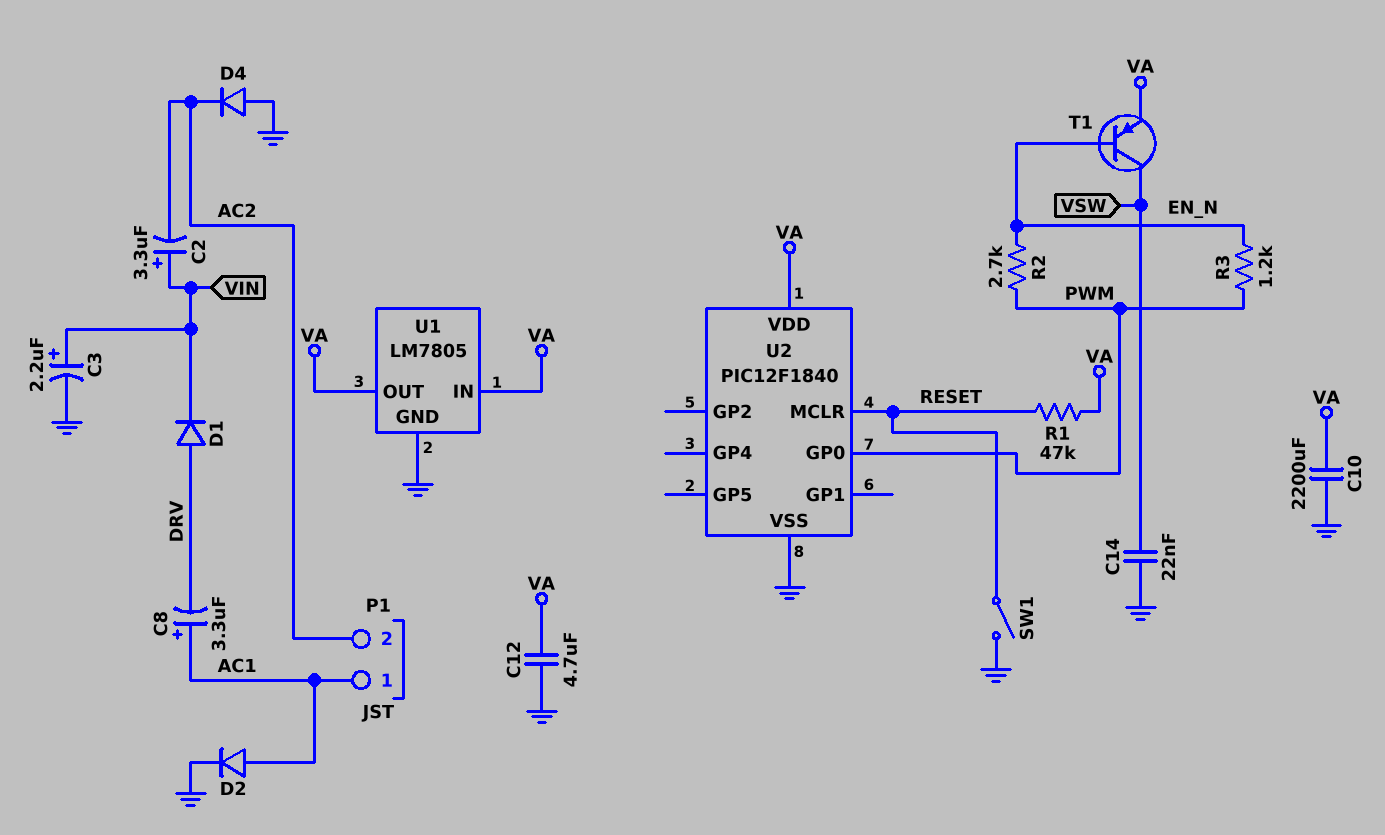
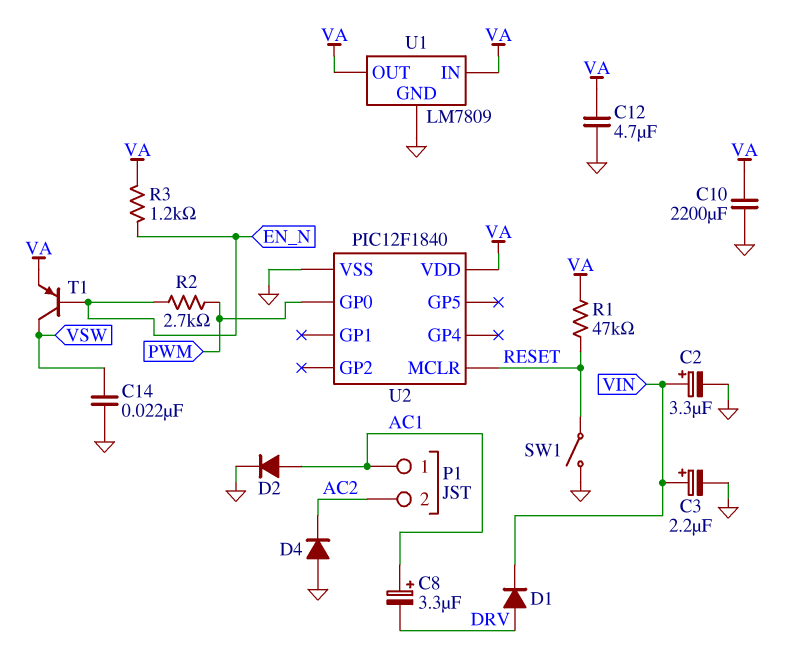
C2: 3.3uF (plus VIN, minus AC2) -> 3.3uF (plus VIN, minus GND)
R3: 1.2k (EN_N, PWM) -> 1.2k (EN_N, VA)
U1: LM7805 -> LM7809

